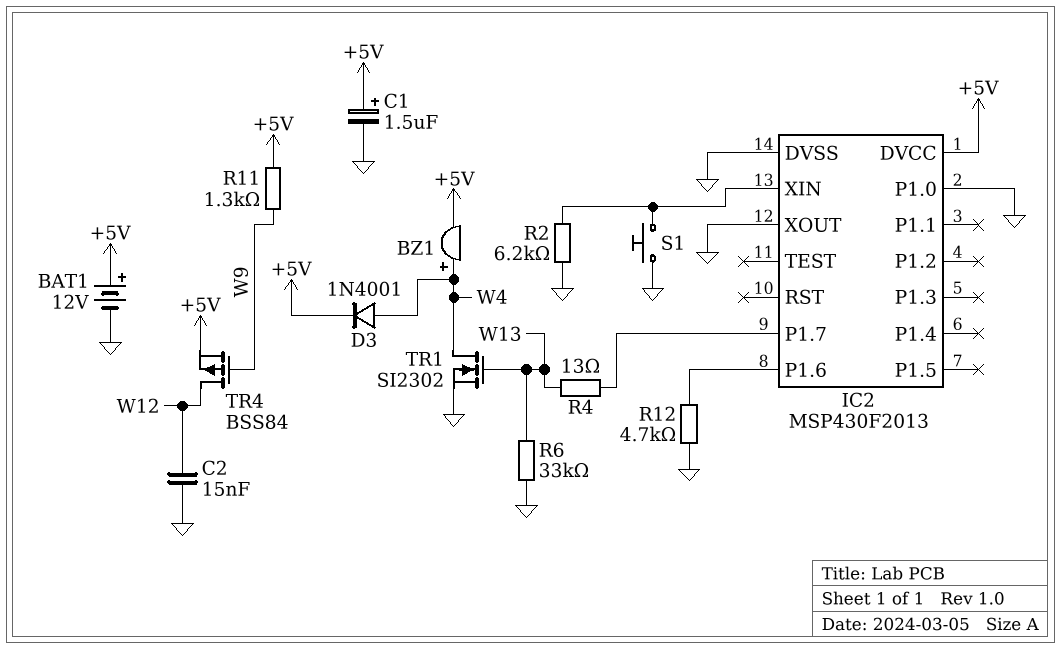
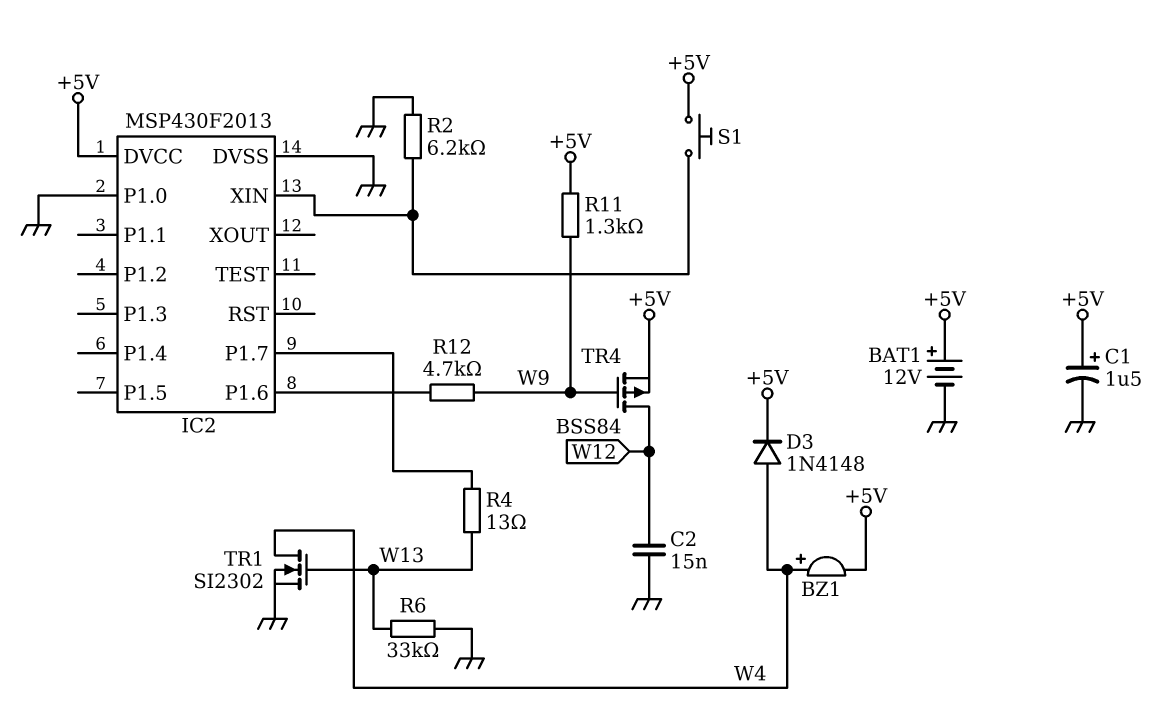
D3: diode 1N4001 (A W4, K +5V) -> diode 1N4148 (A W4, K +5V)
IC2 pin XOUT: GND -> none
R12: 4.7k (GND, IC2/P1.6) -> 4.7k (IC2/P1.6, W9)
S1: button (GND, IC2/XIN) -> button (+5V, IC2/XIN)

